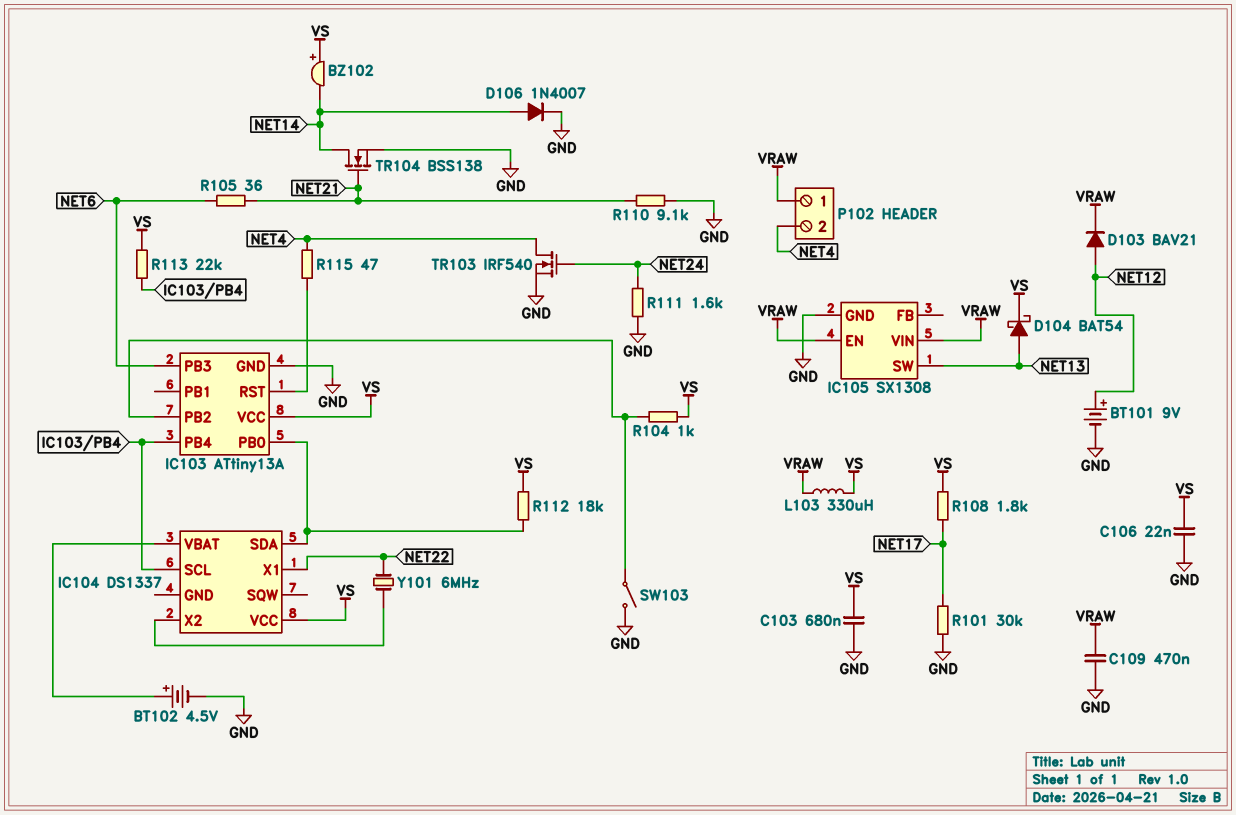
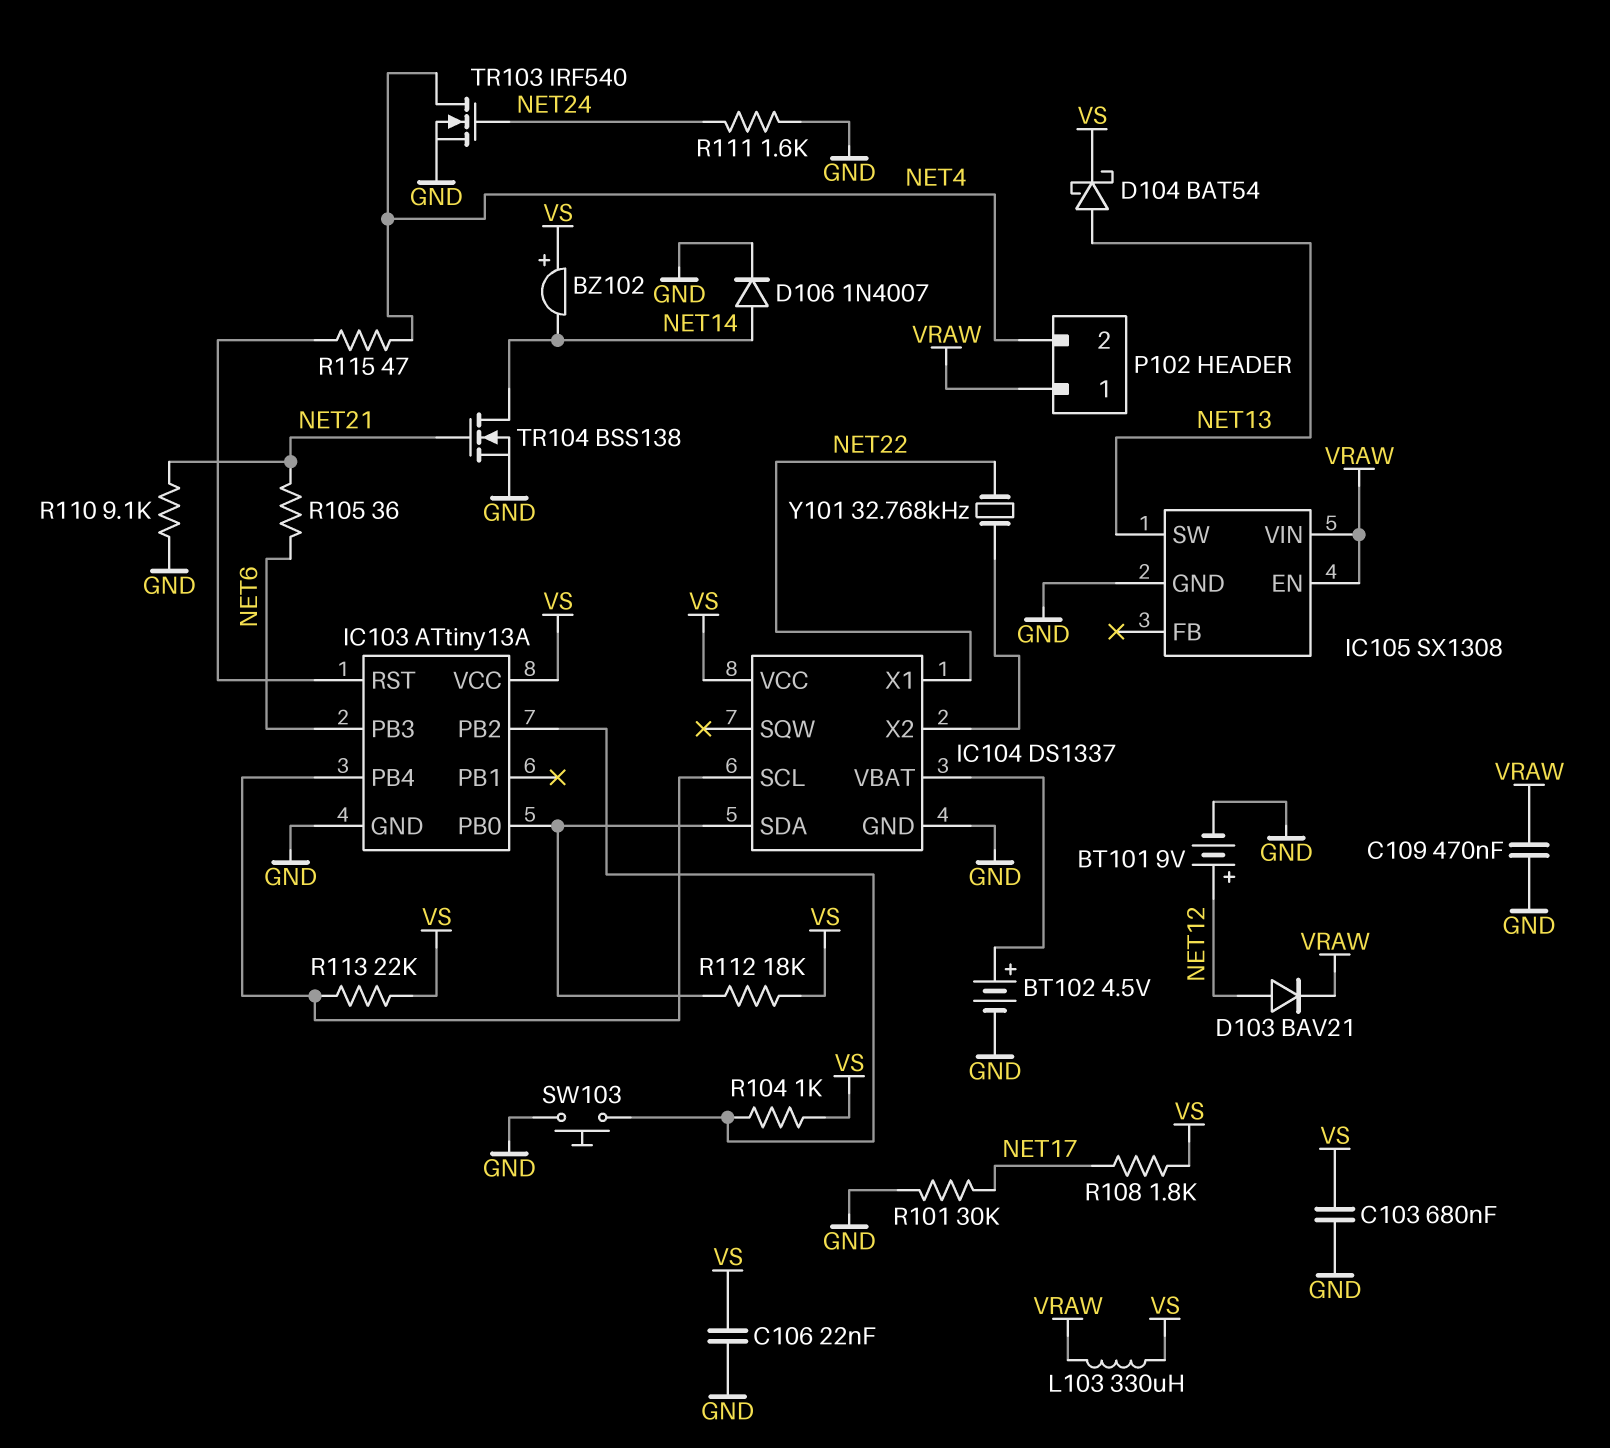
IC104 pin GND: none -> GND
SW103: switch (GND, IC103/PB2) -> button (GND, IC103/PB2)
Y101: 6MHz (IC104/X2, NET22) -> 32.768kHz (IC104/X2, NET22)

